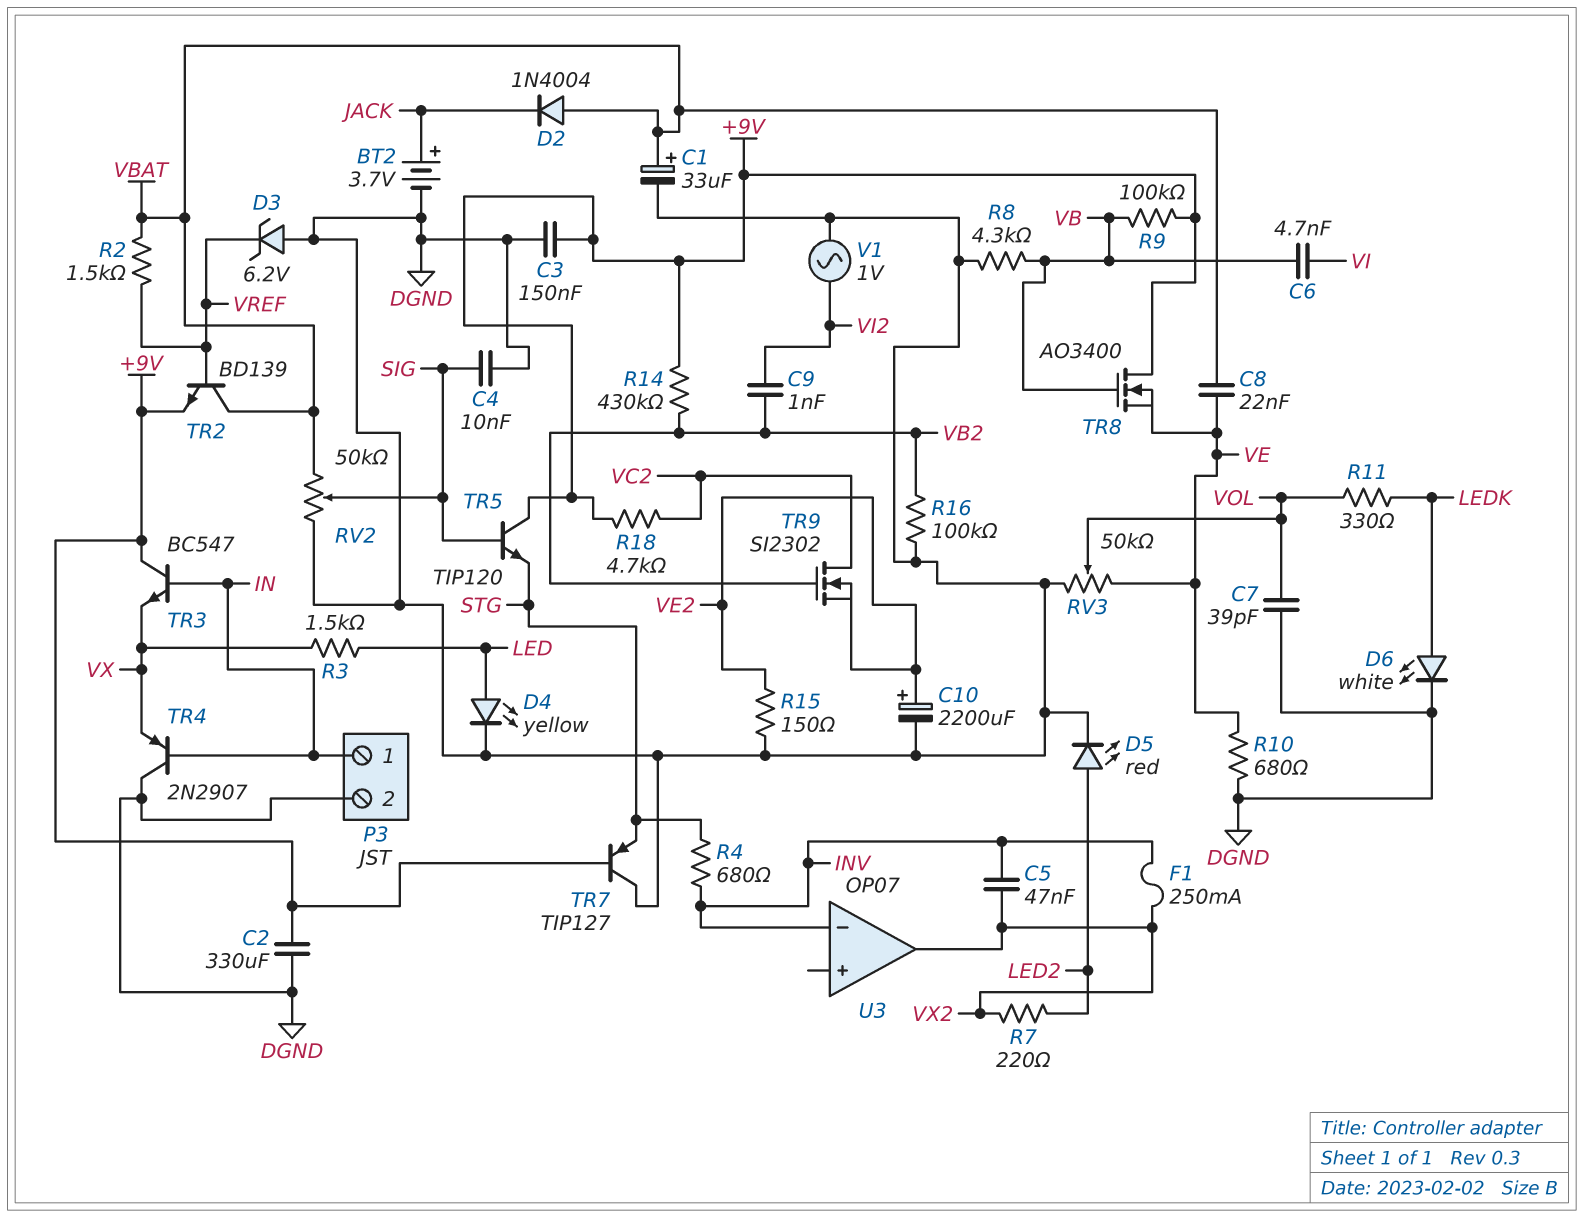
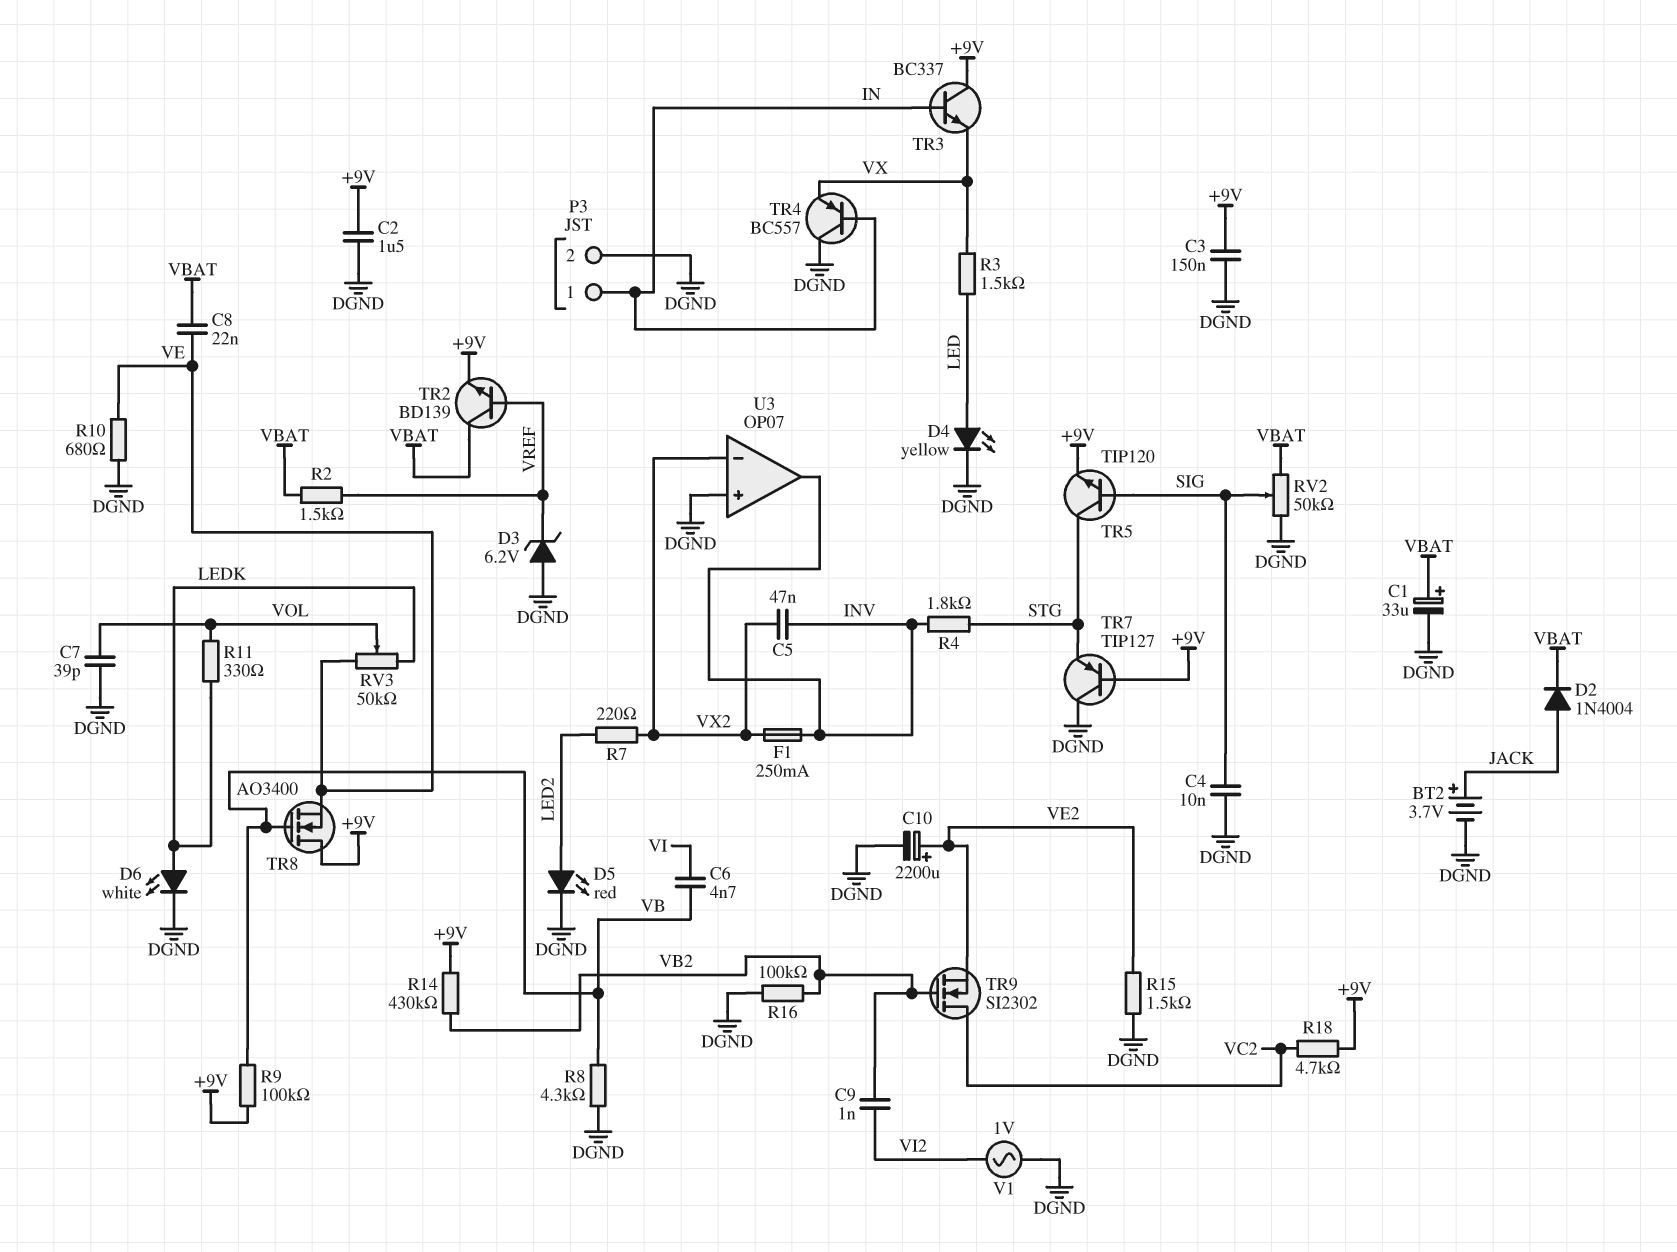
C2: 330uF (+9V, DGND) -> 1.5uF (+9V, DGND)
D2: diode 1N4004 (A VBAT, K JACK) -> diode 1N4004 (A JACK, K VBAT)
R4: 680 (INV, STG) -> 1.8k (INV, STG)
R15: 150 (DGND, VE2) -> 1.5k (DGND, VE2)
RV3: 50k (DGND, VE, wiper VOL) -> 50k (LEDK, VE, wiper VOL)
TR3: NPN BC547 (B IN, C +9V, E VX) -> NPN BC337 (B IN, C +9V, E VX)
TR4: PNP 2N2907 (B IN, C DGND, E VX) -> PNP BC557 (B IN, C DGND, E VX)
TR5: NPN TIP120 (B SIG, C +9V, E STG) -> NPN TIP120 (B SIG, C STG, E +9V)
U3 pin in+: none -> DGND
U3 pin in-: INV -> VX2
U3 pin out: VX2 -> INV

